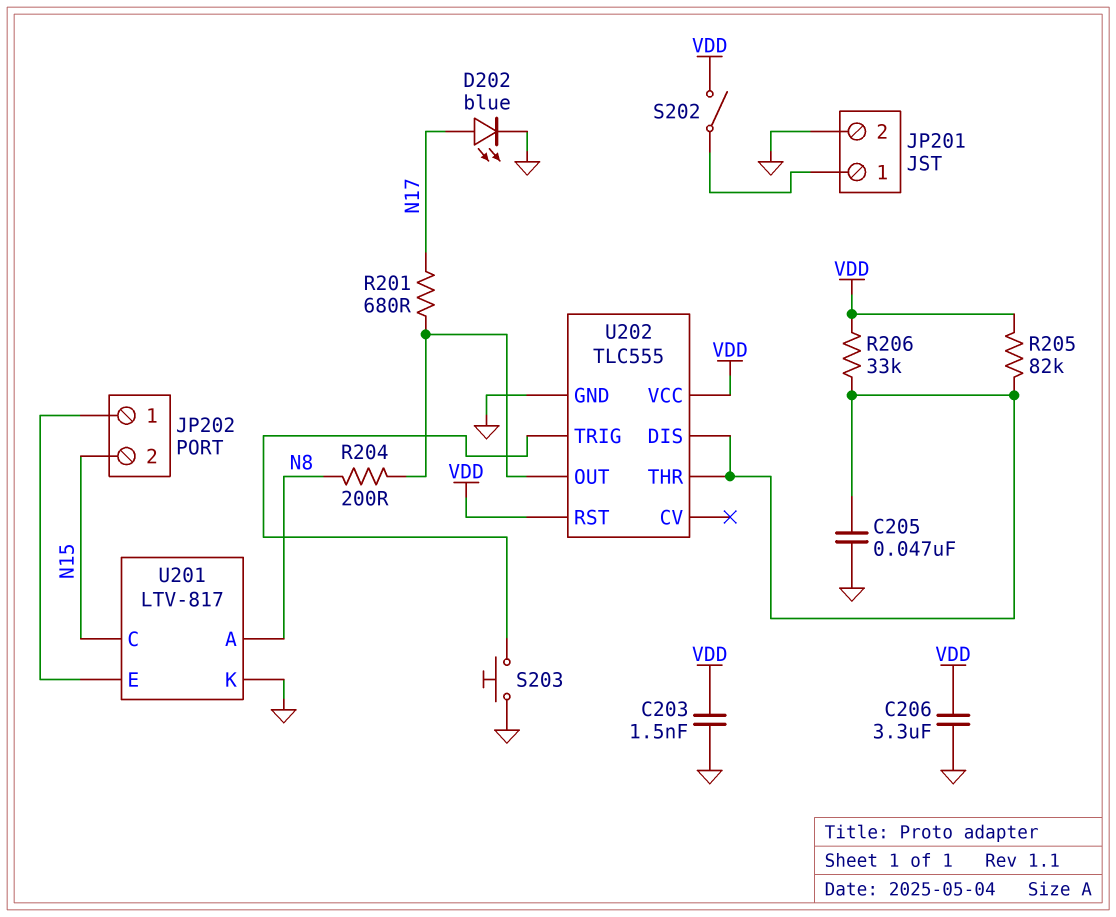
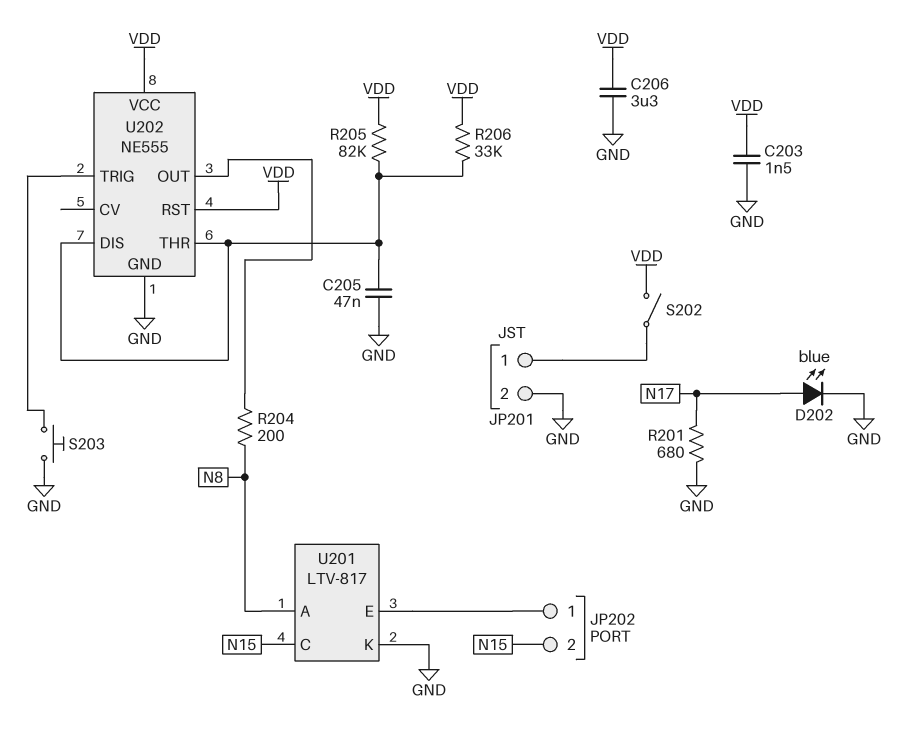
R201: 680 (N17, U202/OUT) -> 680 (GND, N17)
U202: TLC555 -> NE555

